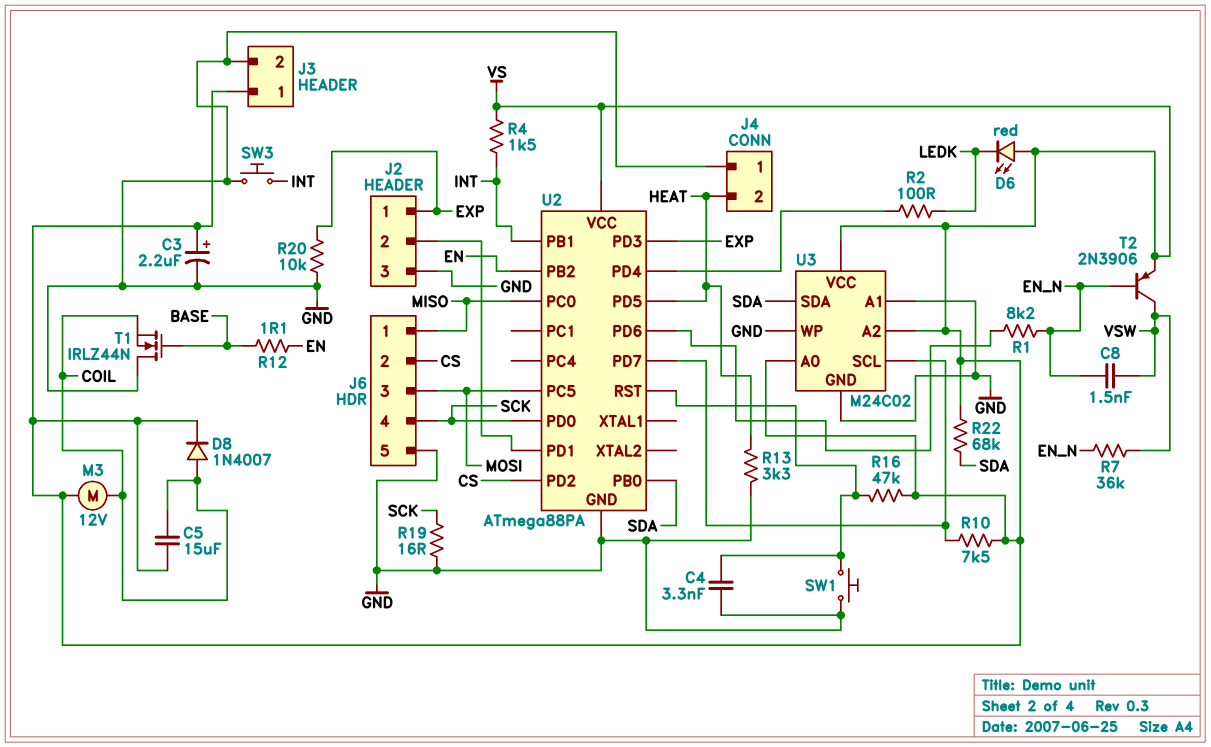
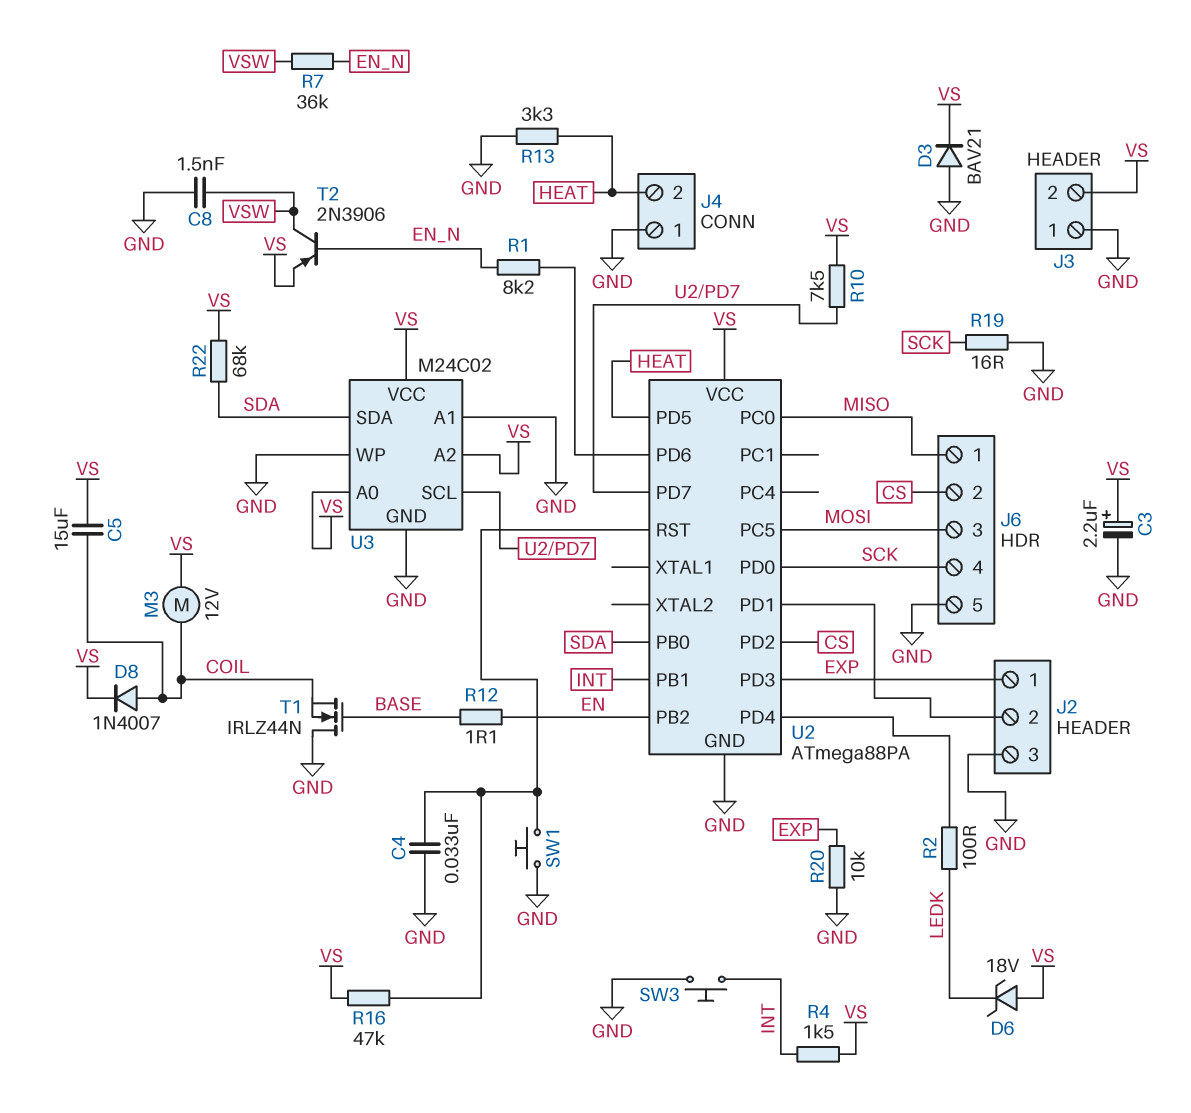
C4: 3.3nF (GND, U2/RST) -> 33nF (GND, U2/RST)
C8: 1.5nF (EN_N, VSW) -> 1.5nF (GND, VSW)
D3: none -> diode BAV21 (A GND, K VS)
D6: LED red (A VS, K LEDK) -> zener 18V (A VS, K LEDK)
J3 pin 1: VS -> GND
J3 pin 2: GND -> VS

